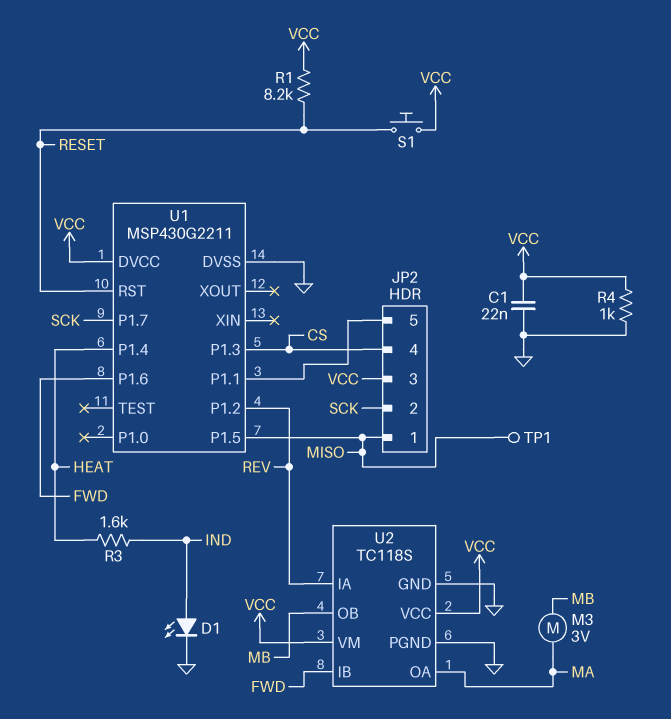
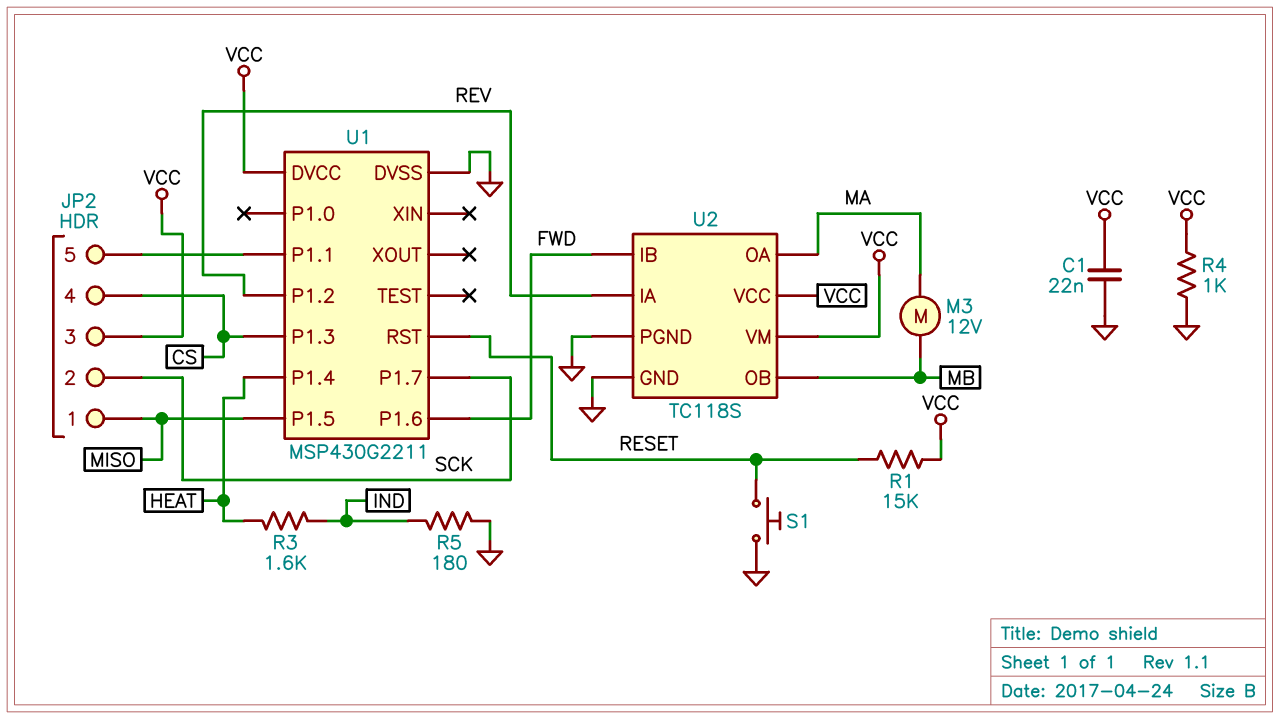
D1: LED (A IND, K GND) -> none
M3: motor 3V (MA, MB) -> motor 12V (MA, MB)
R1: 8.2k (RESET, VCC) -> 15k (RESET, VCC)
R5: none -> 180 (GND, IND)
S1: button (RESET, VCC) -> button (GND, RESET)
TP1: test point (MISO) -> none

